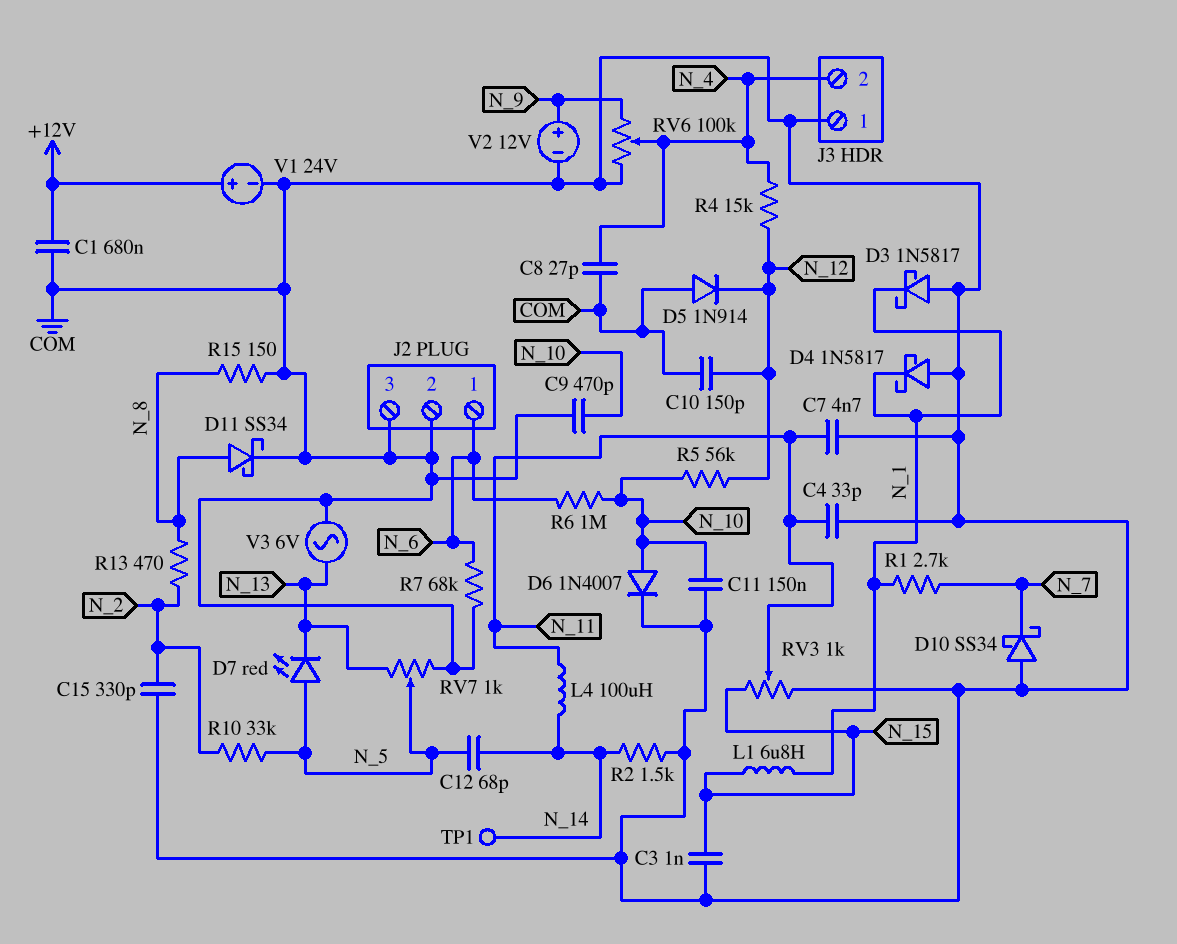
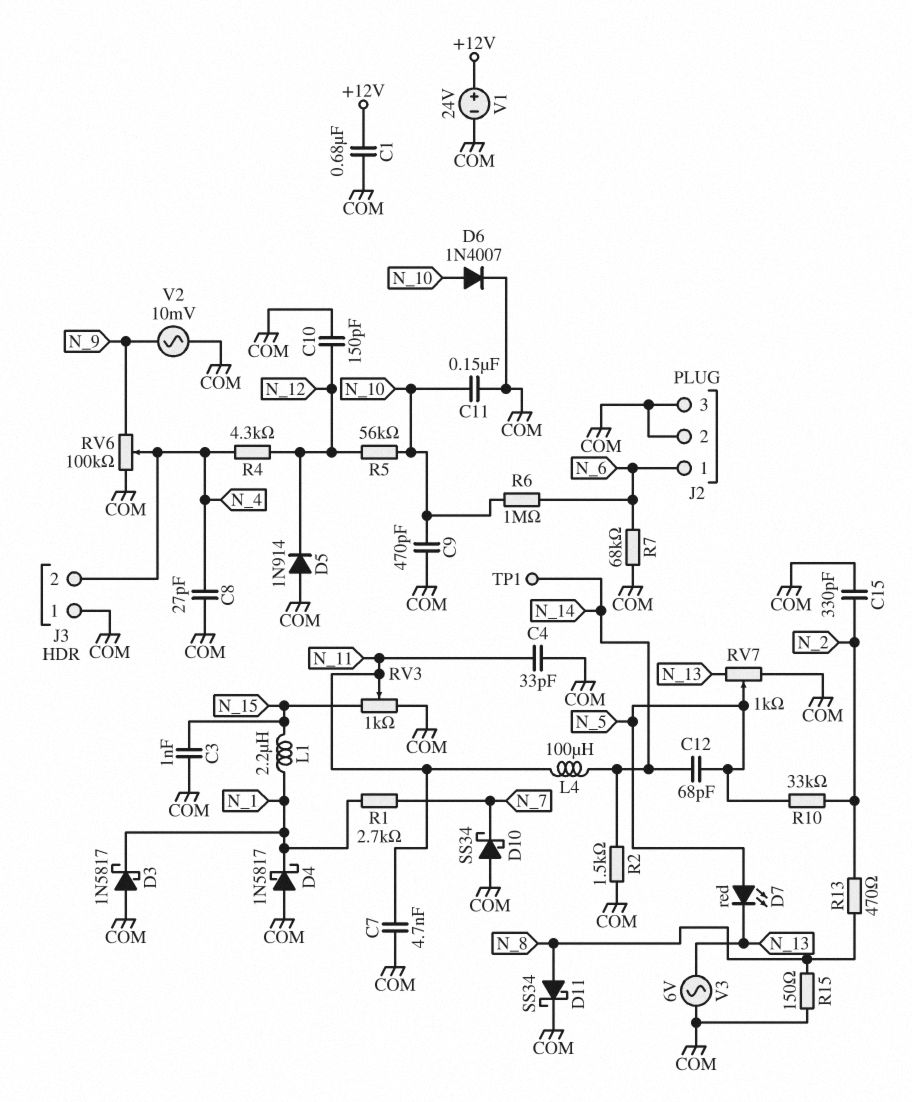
L1: 6.8uH (N_1, N_15) -> 2.2uH (N_1, N_15)
R4: 15k (N_4, N_12) -> 4.3k (N_4, N_12)
V2: 12V (plus N_9, minus COM) -> AC 10mV (COM, N_9)

